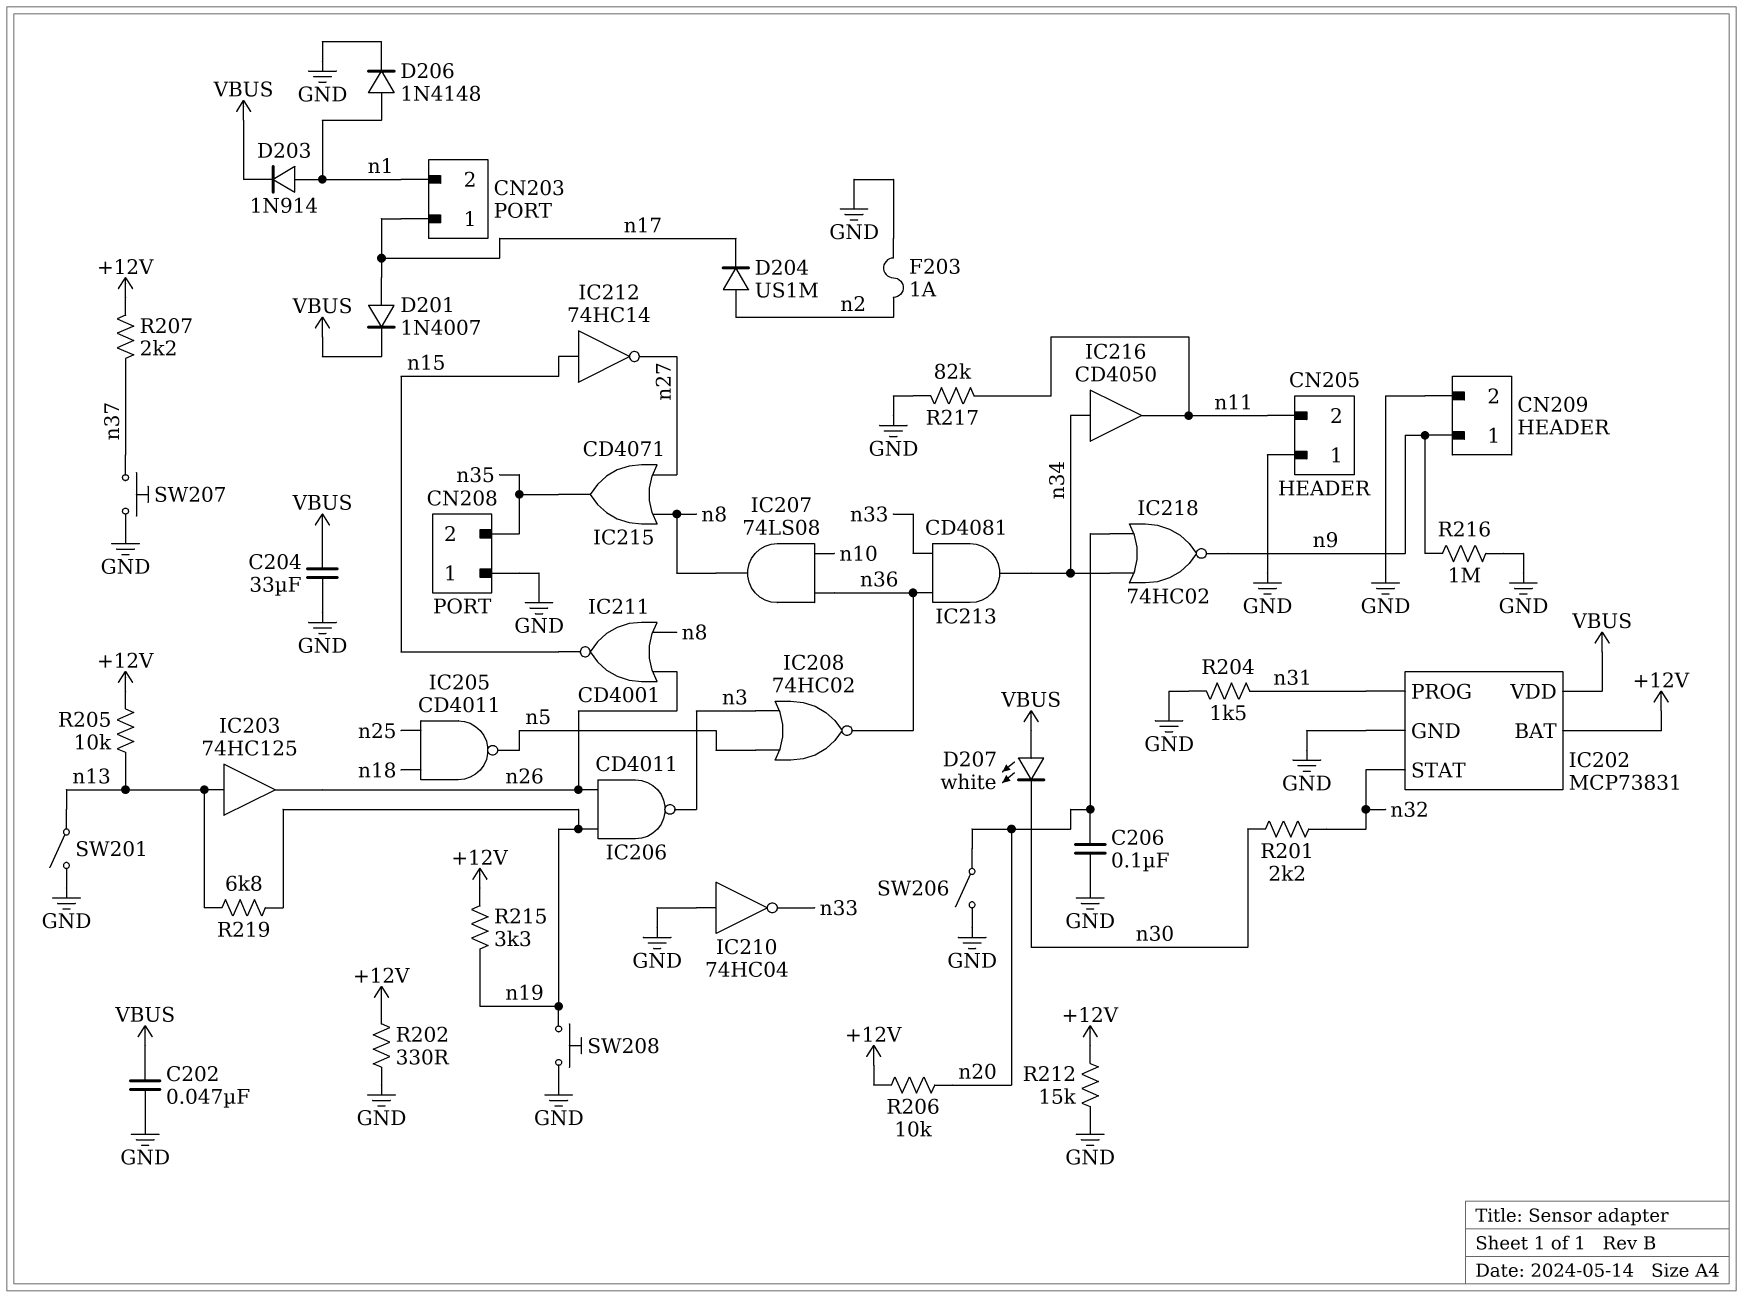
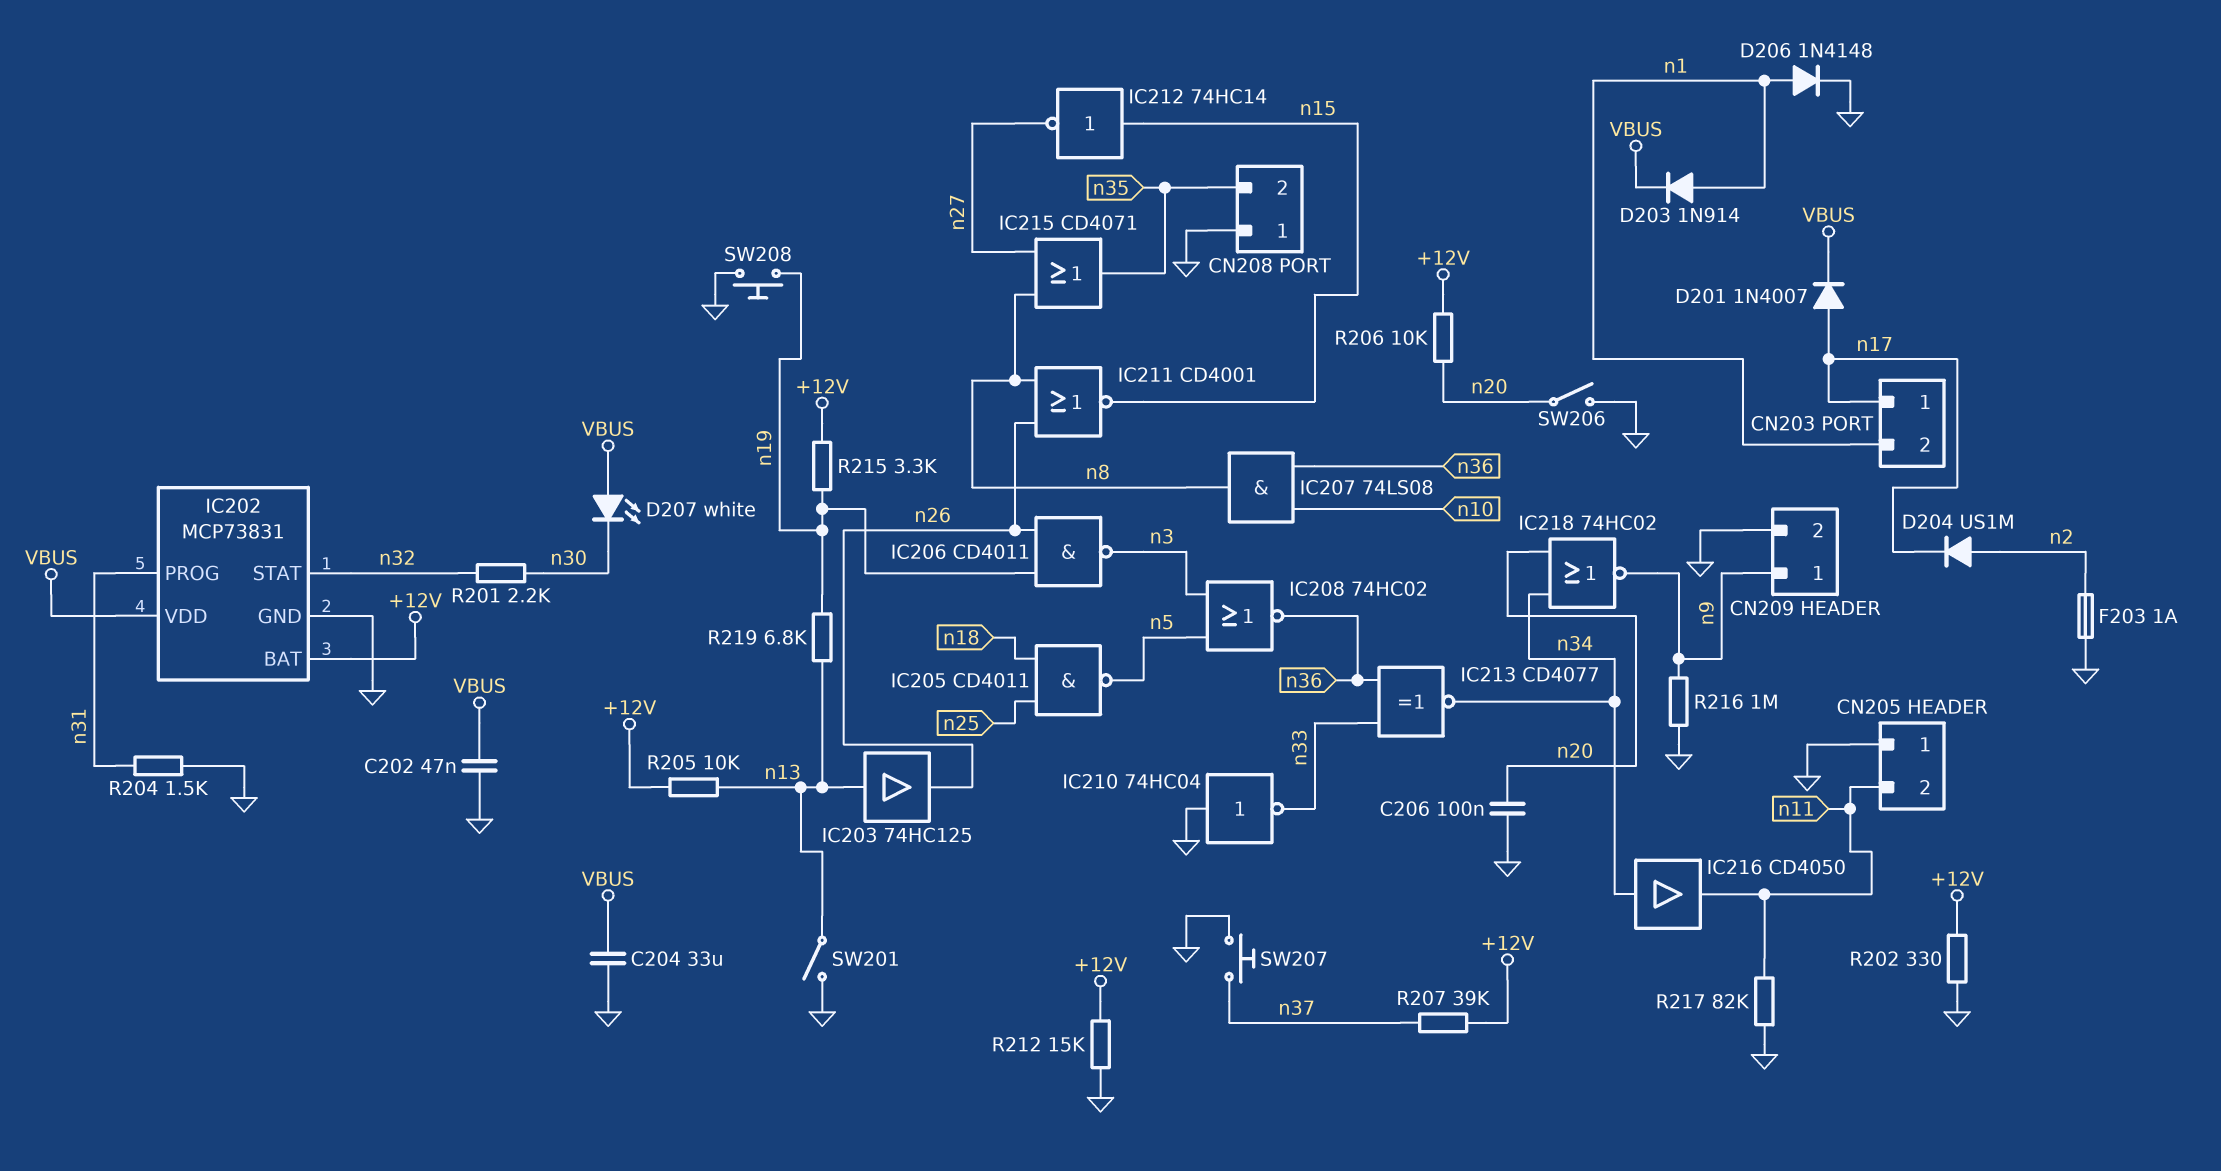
IC213: AND CD4081 (in n33, in n36, out n34) -> XNOR CD4077 (in n33, in n36, out n34)
R207: 2.2k (+12V, n37) -> 39k (+12V, n37)

